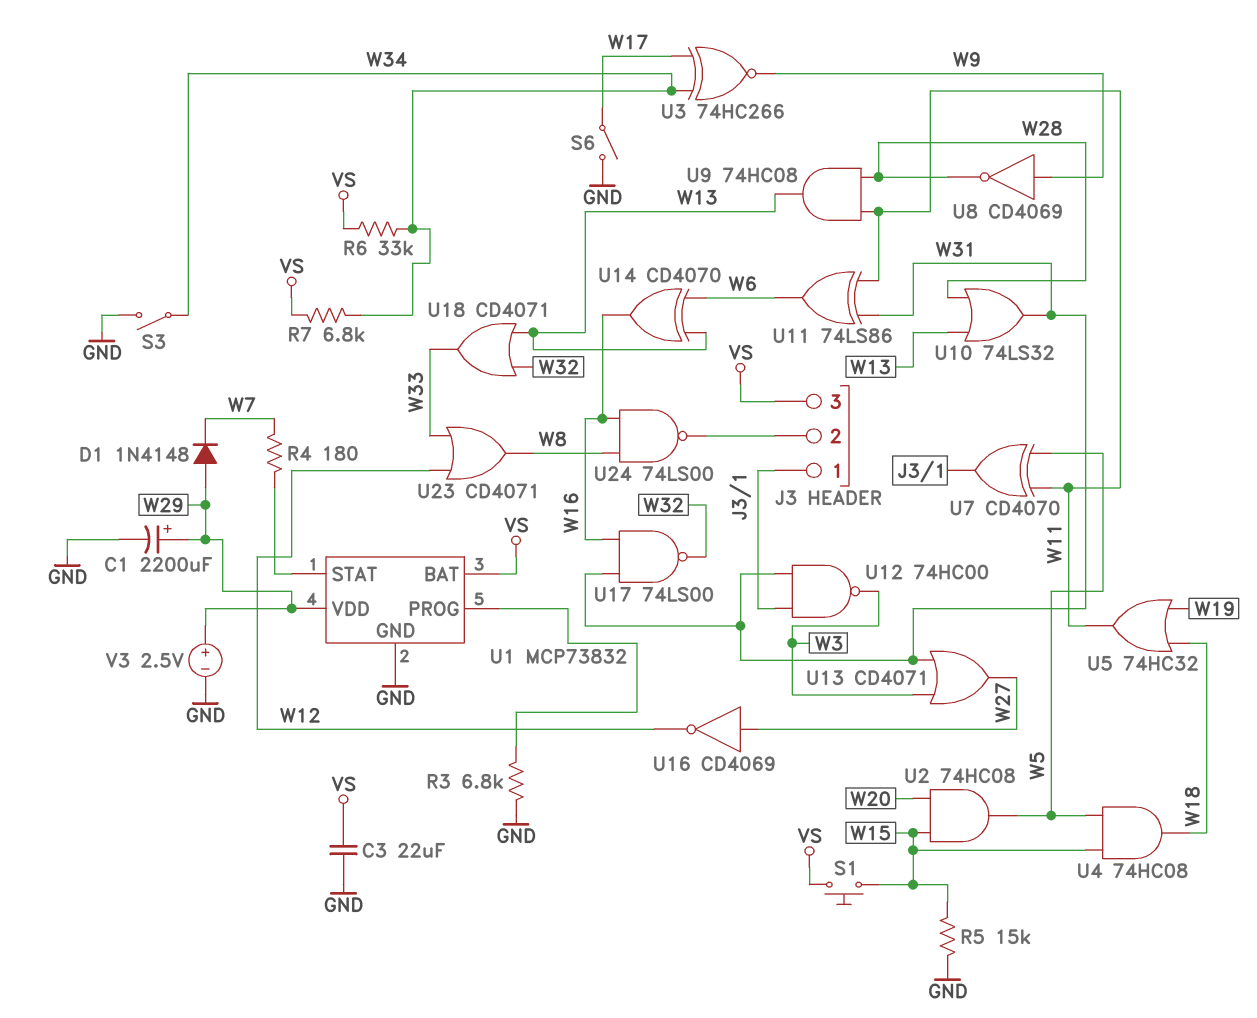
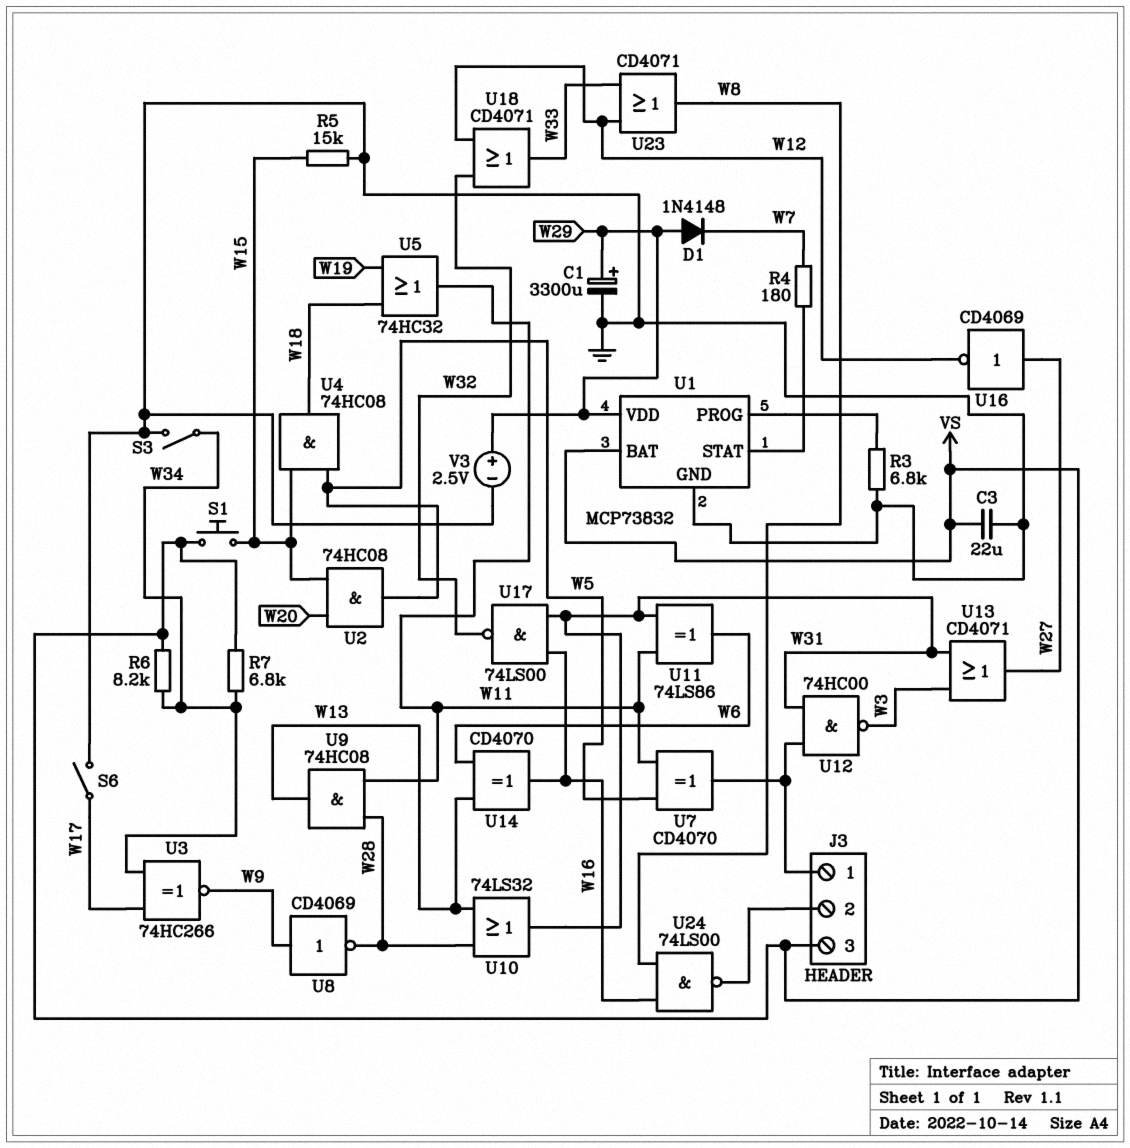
C1: 2200uF (plus W29, minus GND) -> 3300uF (plus W29, minus GND)
R6: 33k (VS, W34) -> 8.2k (VS, W34)
U18: OR CD4071 (in W13, in W32, out W33) -> OR CD4071 (in W12, in W32, out W33)

